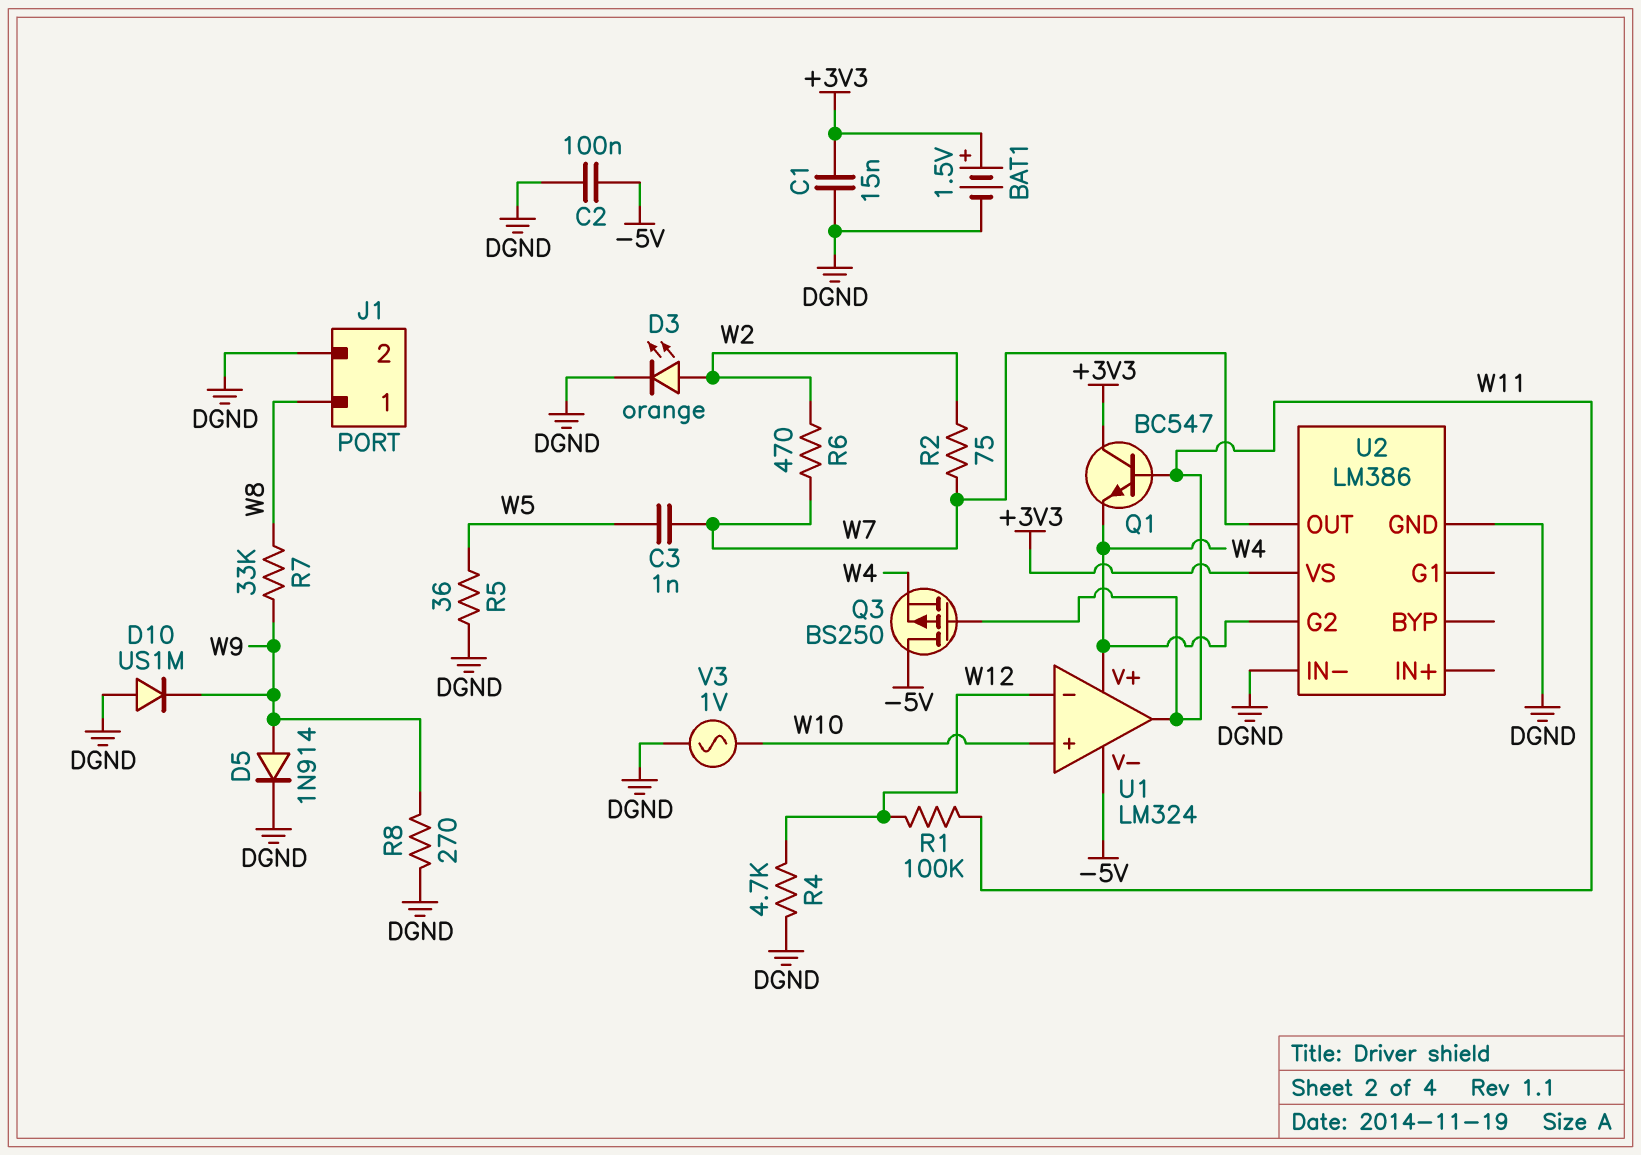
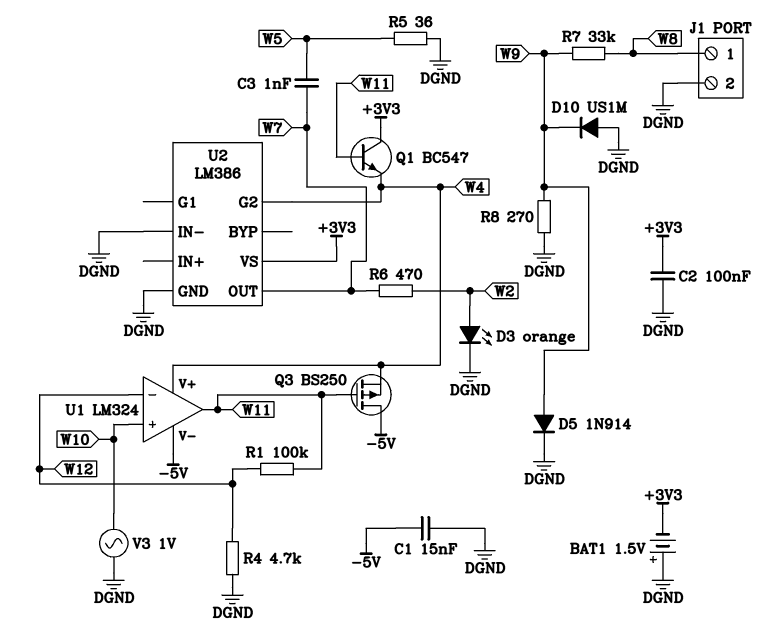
BAT1: 1.5V (plus +3V3, minus DGND) -> 1.5V (plus DGND, minus +3V3)
C1: 15nF (+3V3, DGND) -> 15nF (-5V, DGND)
C2: 100nF (-5V, DGND) -> 100nF (+3V3, DGND)
R2: 75 (W2, W7) -> none

